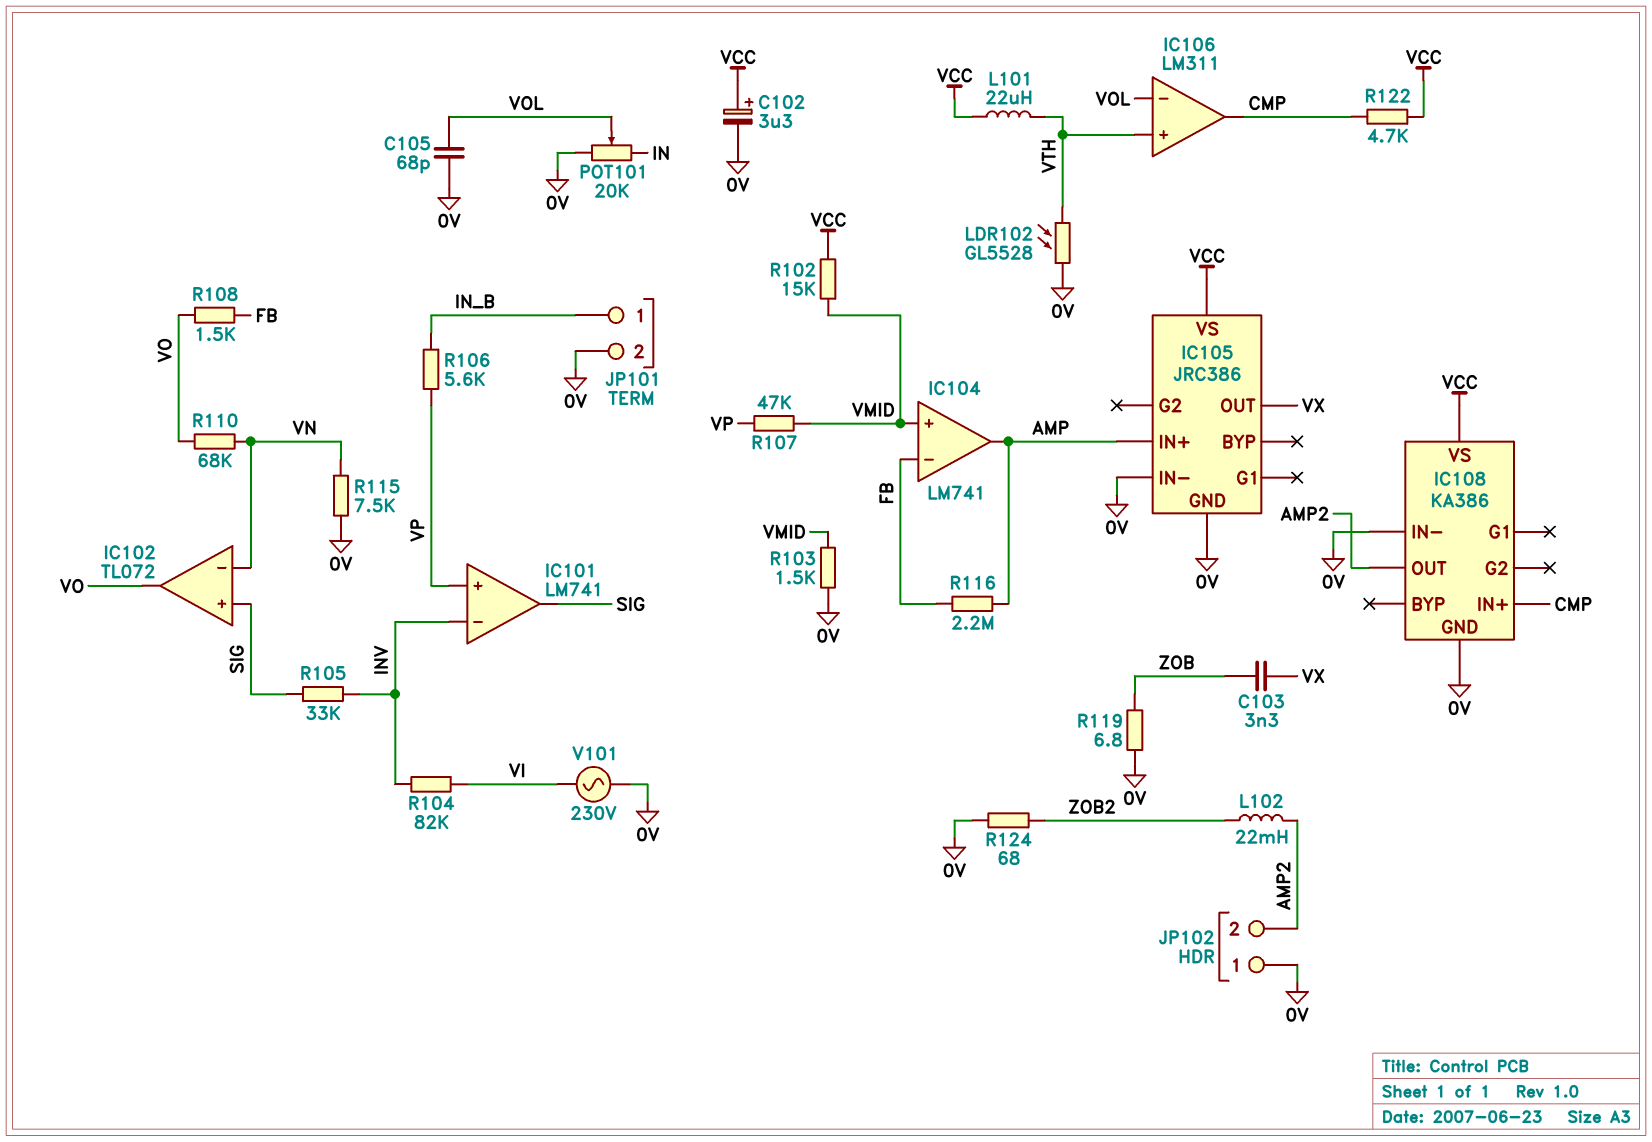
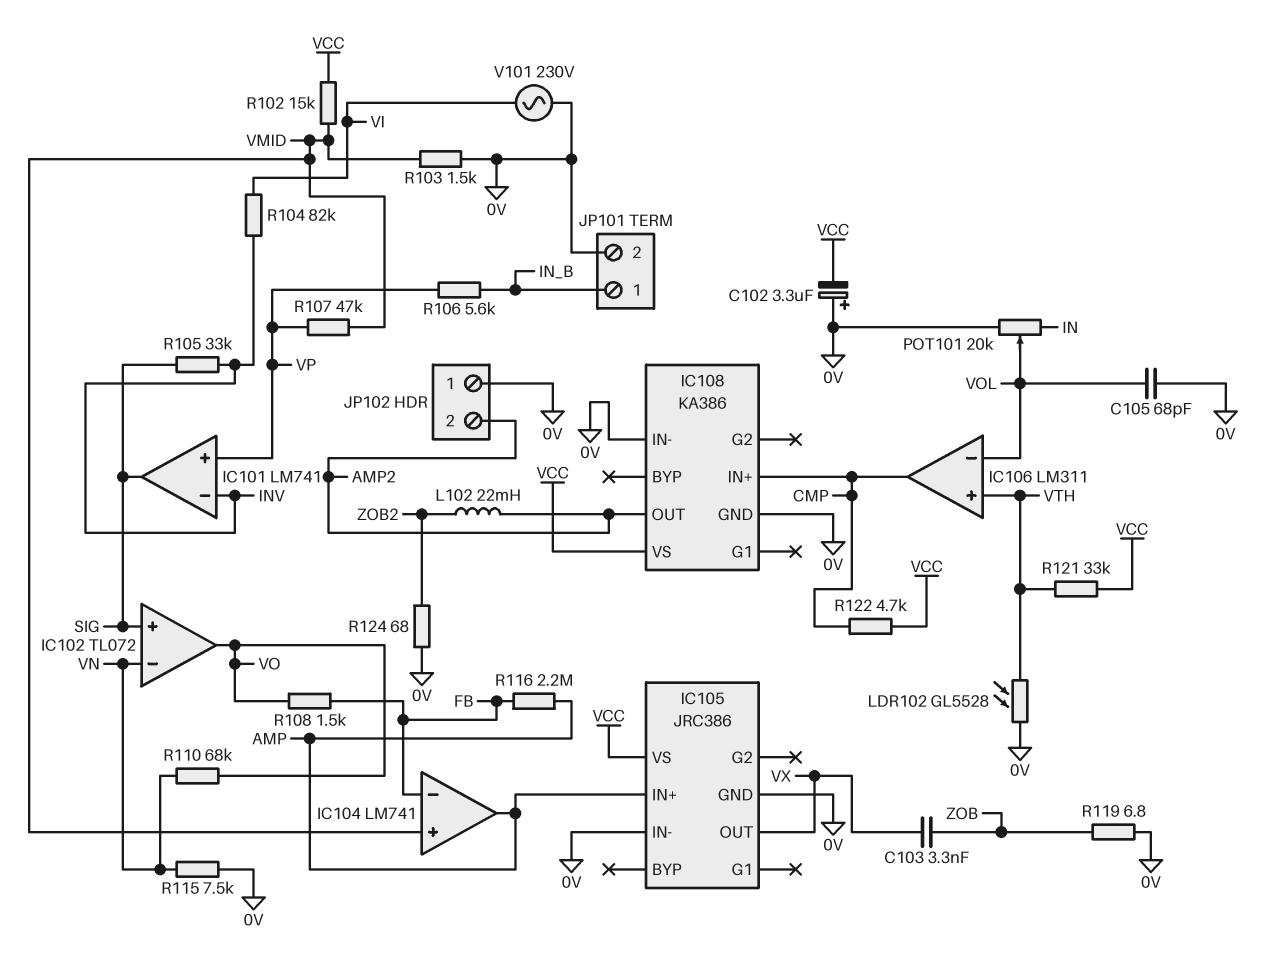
C102: 3.3uF (plus VCC, minus 0V) -> 3.3uF (plus 0V, minus VCC)
L101: 22uH (VCC, VTH) -> none
R121: none -> 33k (VCC, VTH)

